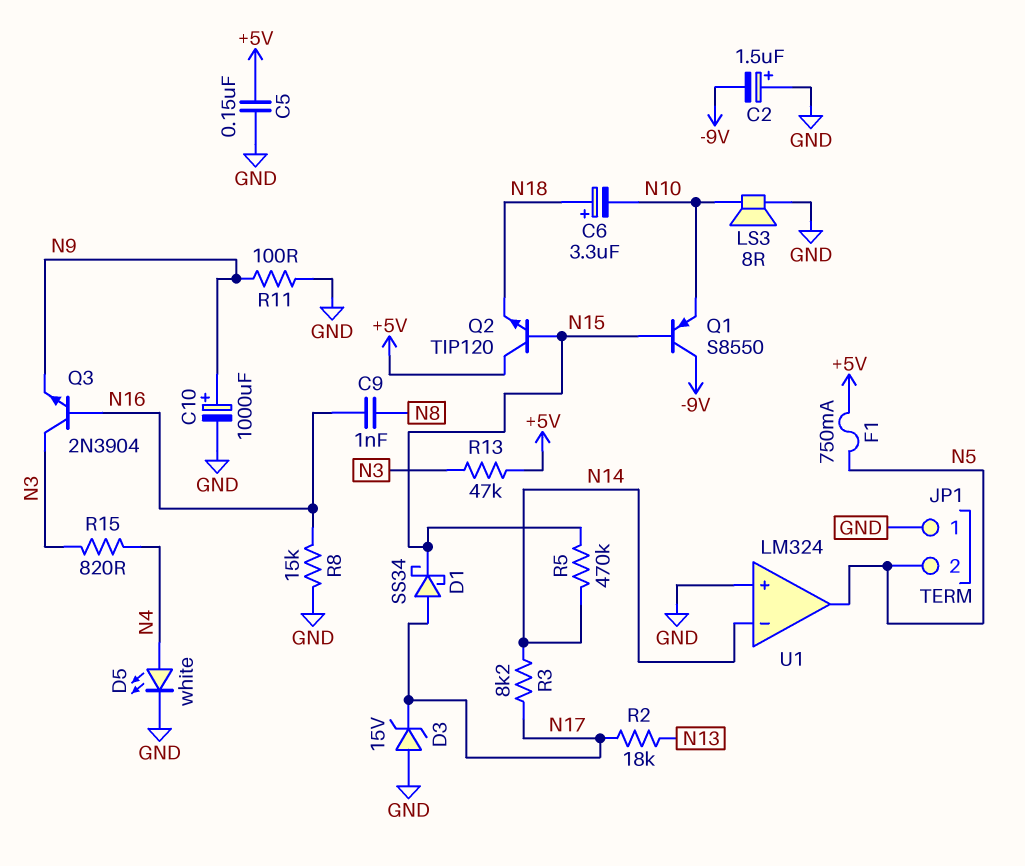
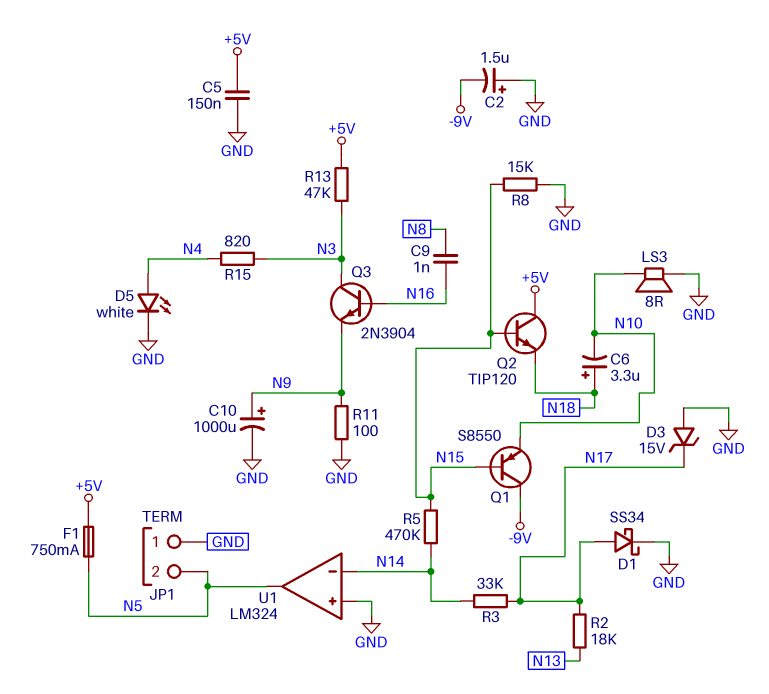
D1: schottky SS34 (A N17, K N15) -> schottky SS34 (A N17, K GND)
R3: 8.2k (N14, N17) -> 33k (N14, N17)
R8: 15k (GND, N16) -> 15k (GND, N15)

